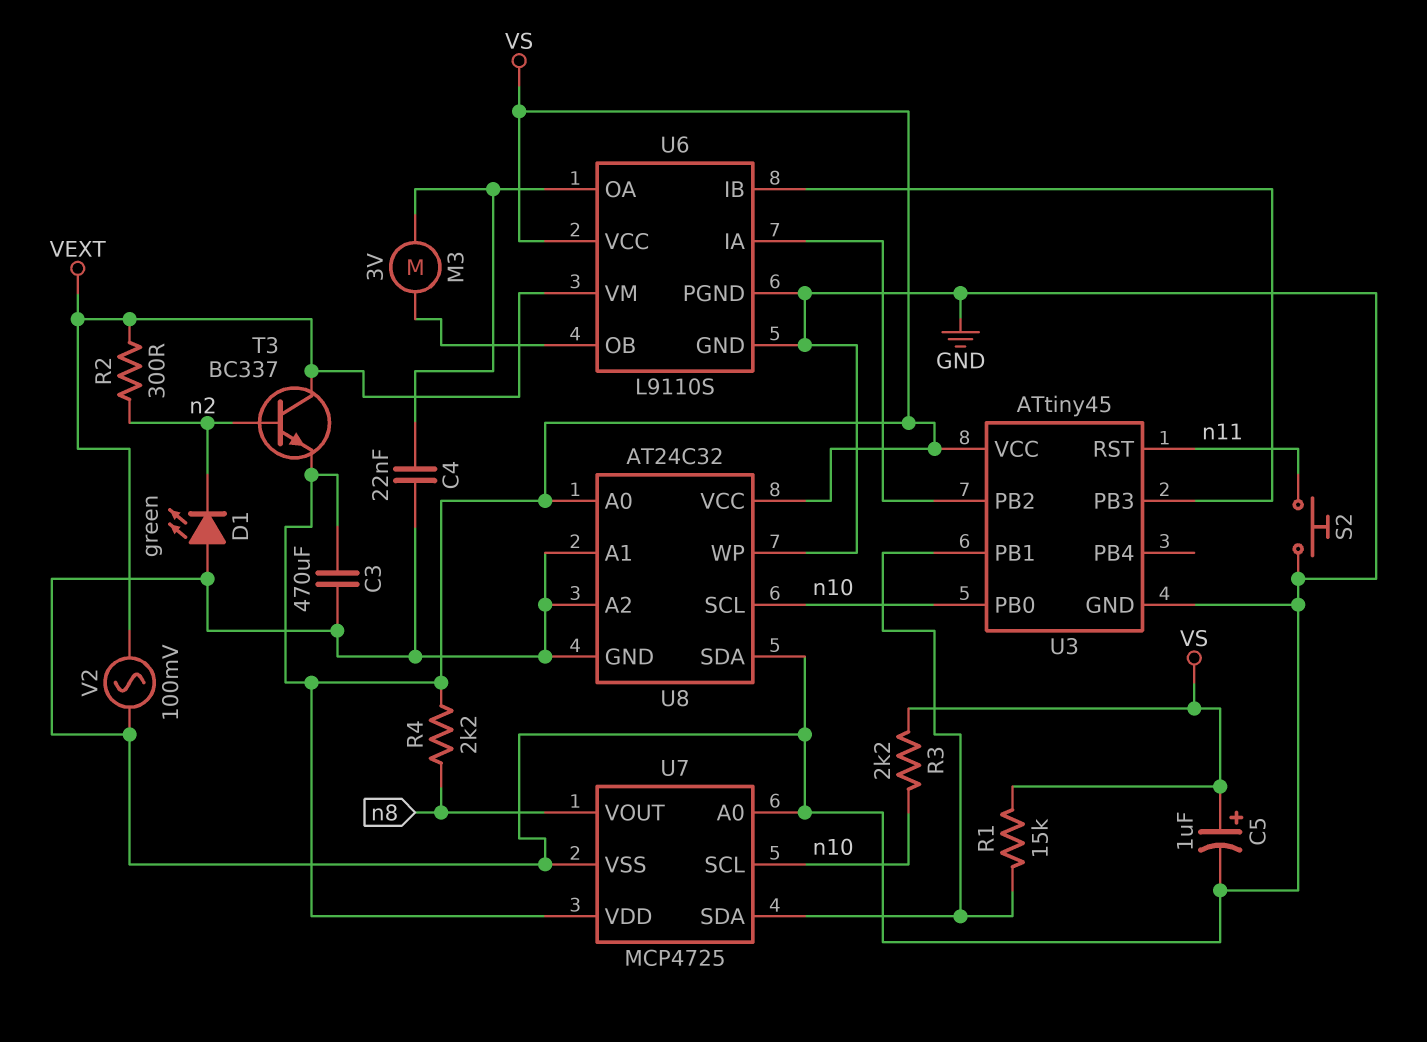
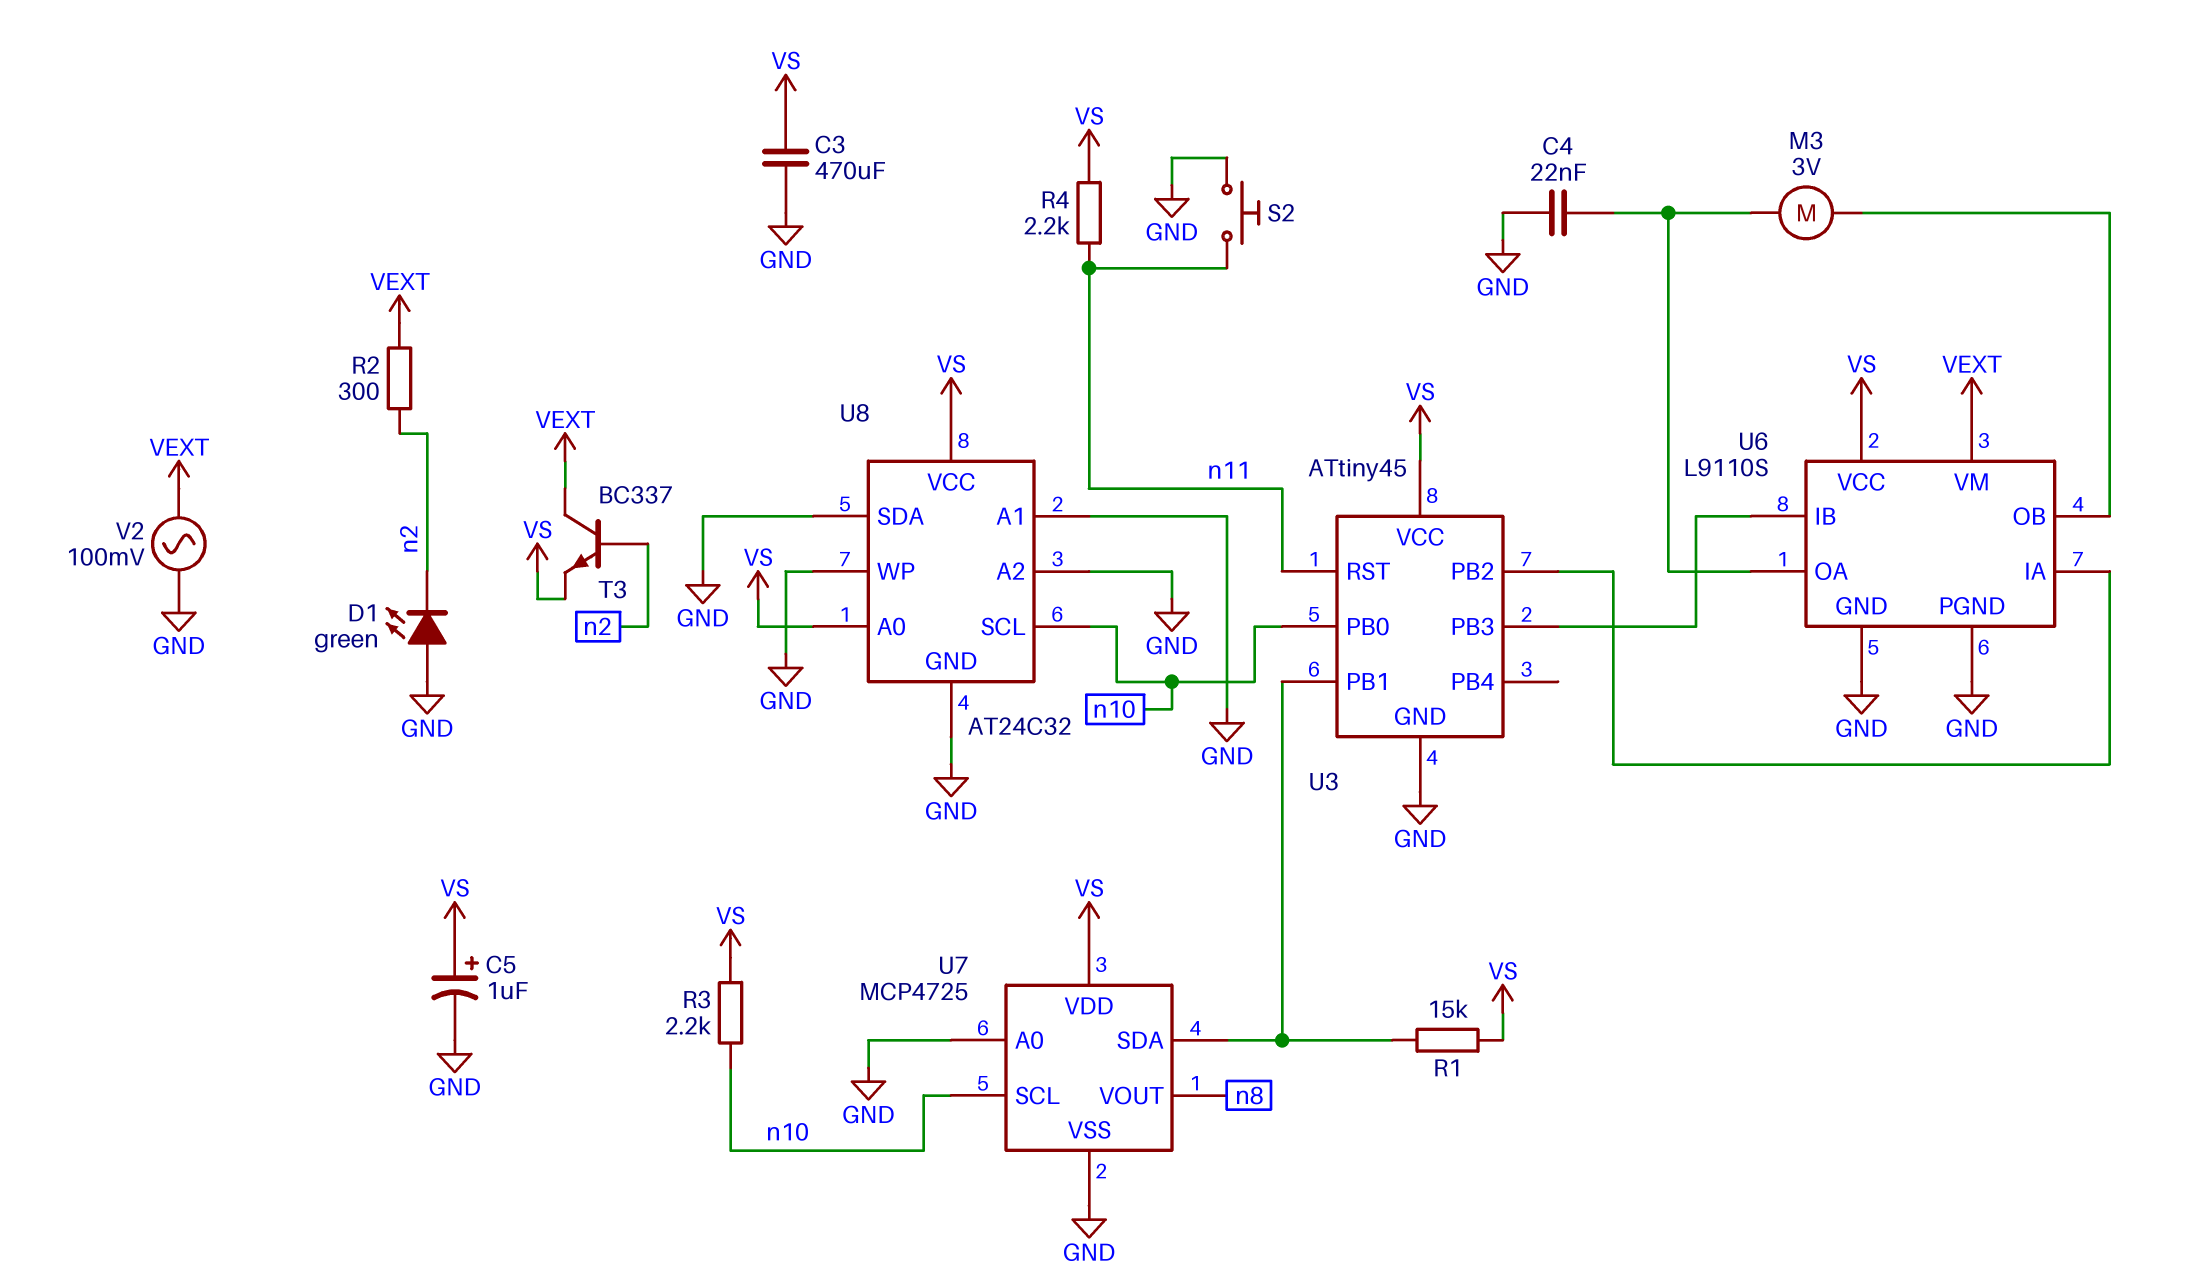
R4: 2.2k (VS, n8) -> 2.2k (VS, n11)

